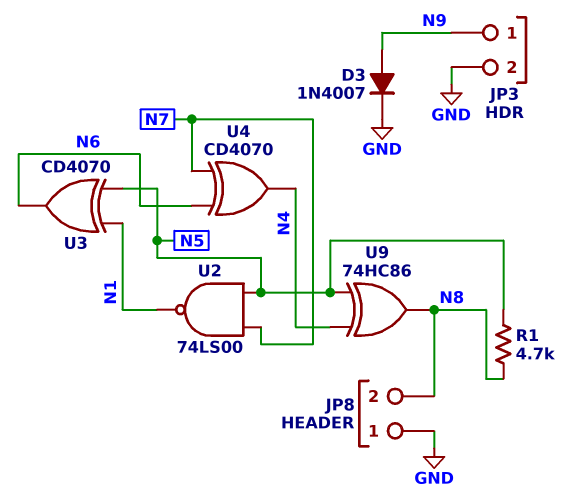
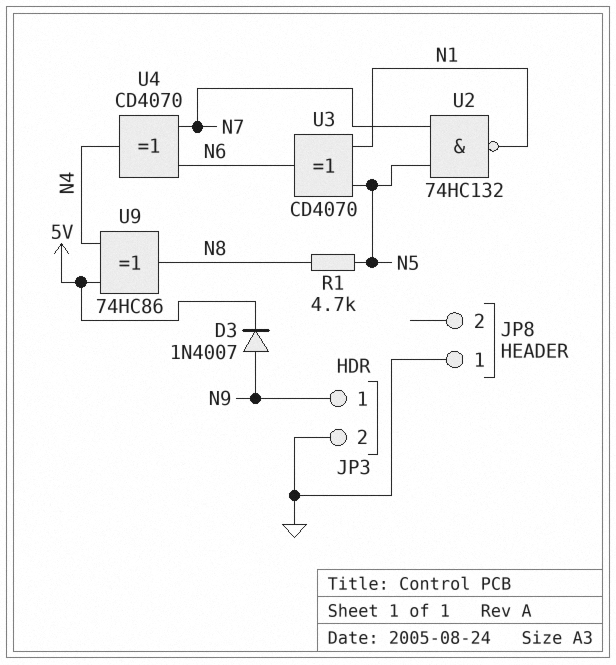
D3: diode 1N4007 (A N9, K GND) -> diode 1N4007 (A N9, K 5V)
JP8 pin 2: N8 -> none
U2: NAND 74LS00 (in N5, in N7, out N1) -> NAND 74HC132 (in N5, in N7, out N1)
U9: XOR 74HC86 (in N4, in N5, out N8) -> XOR 74HC86 (in 5V, in N4, out N8)

